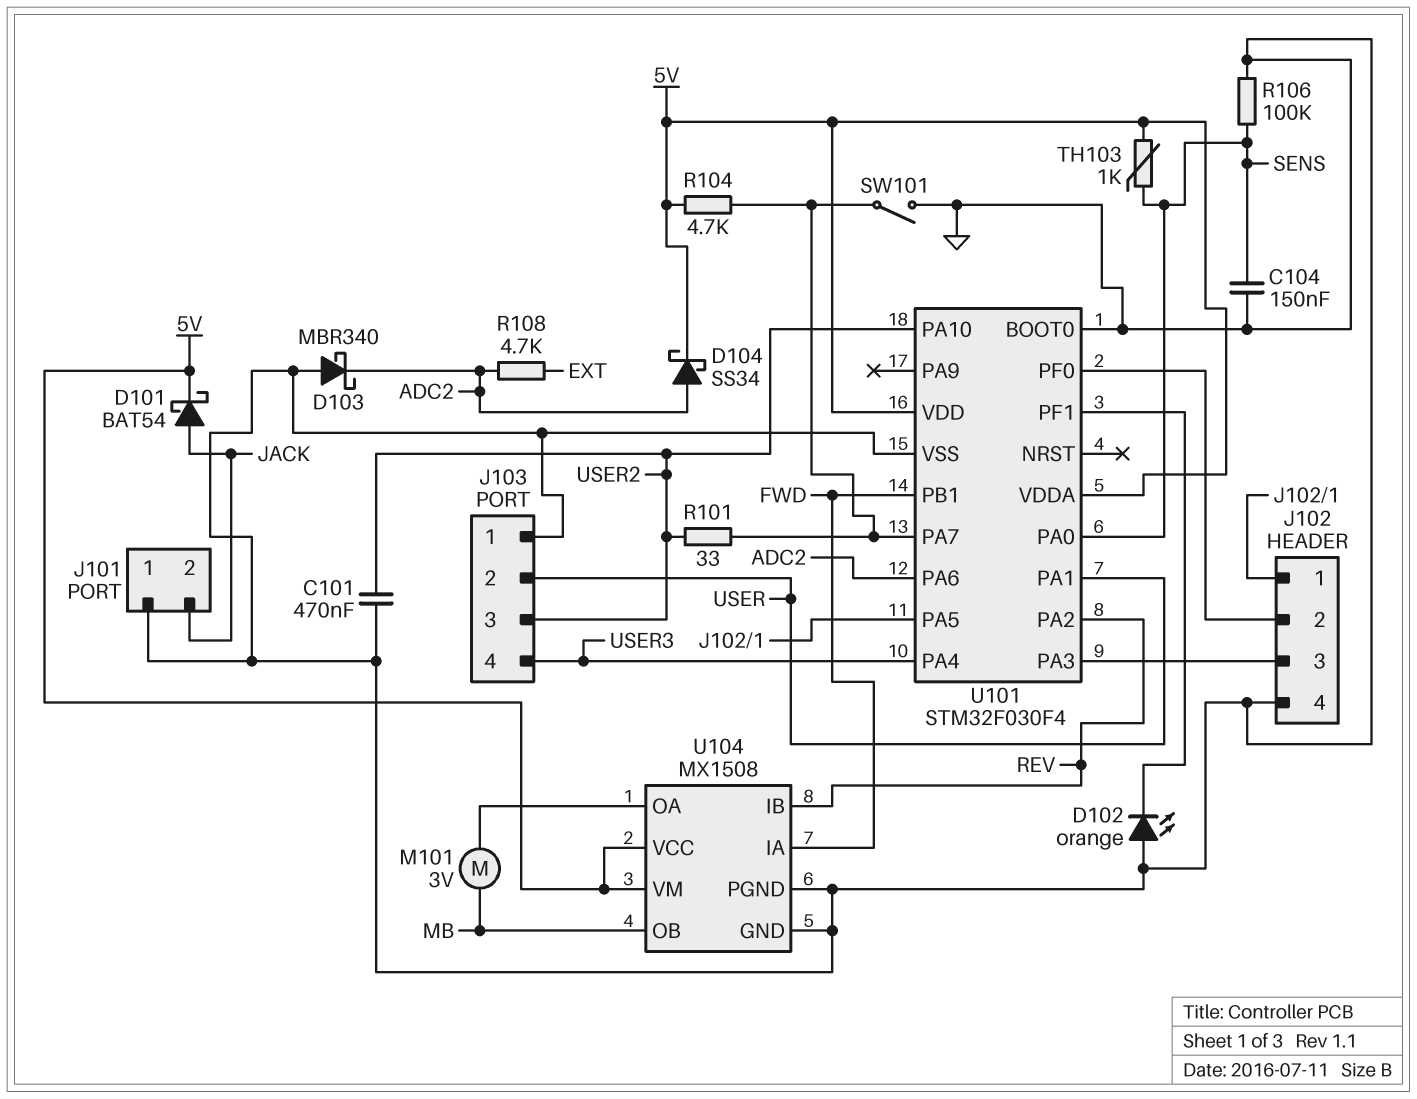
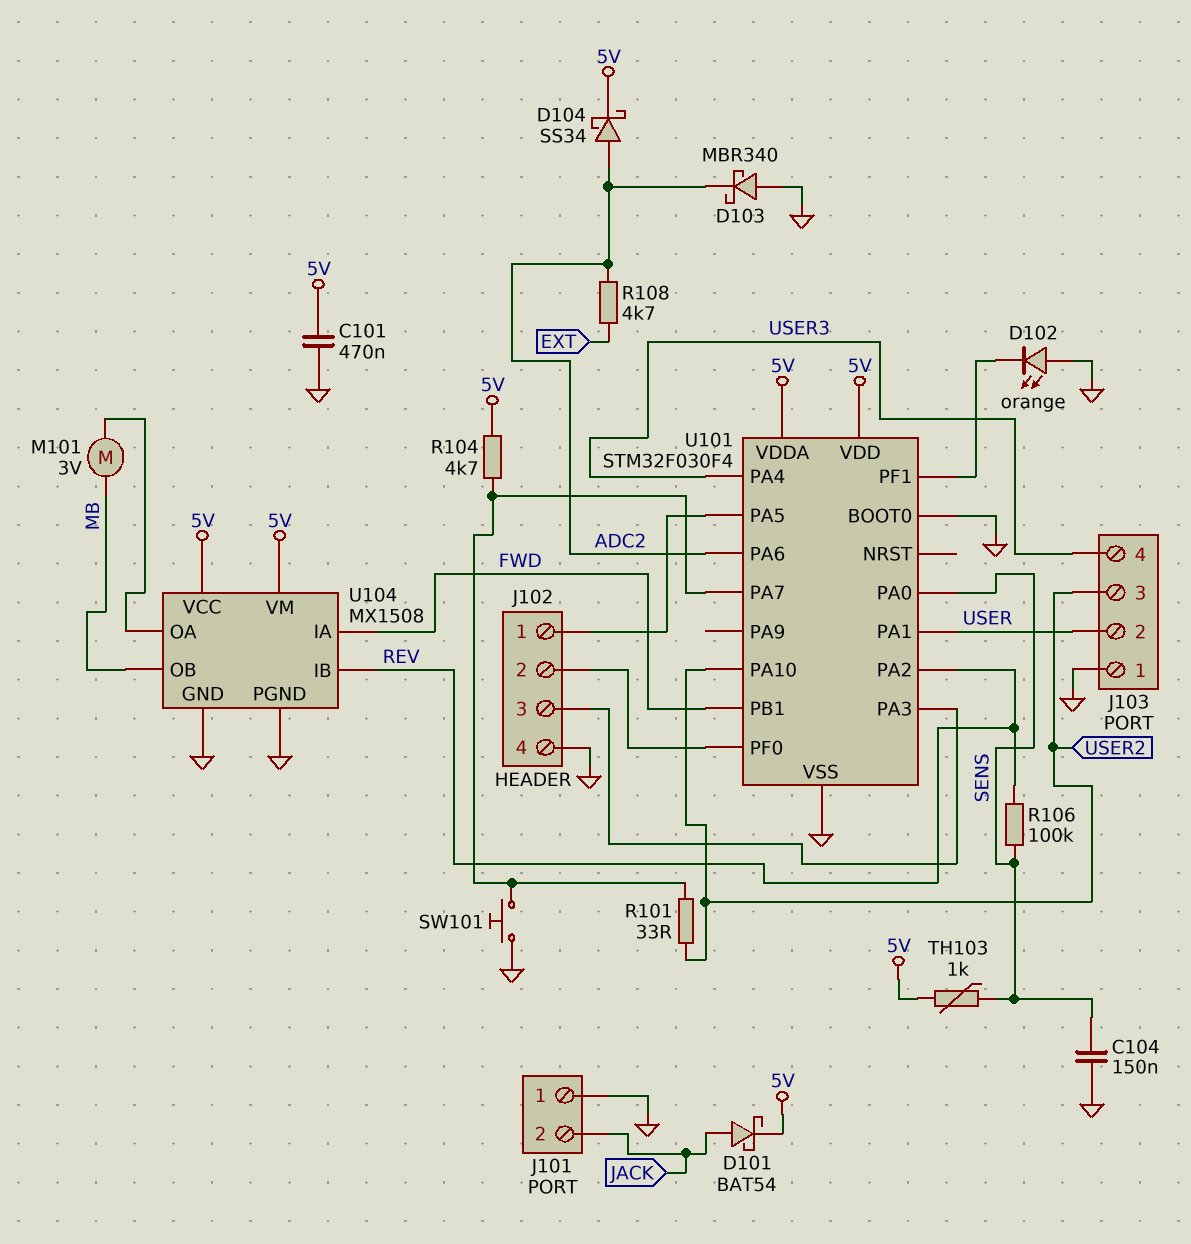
C101: 470nF (GND, USER2) -> 470nF (5V, GND)
R106: 100k (GND, SENS) -> 100k (REV, SENS)
SW101: switch (GND, U101/PA7) -> button (GND, U101/PA7)

